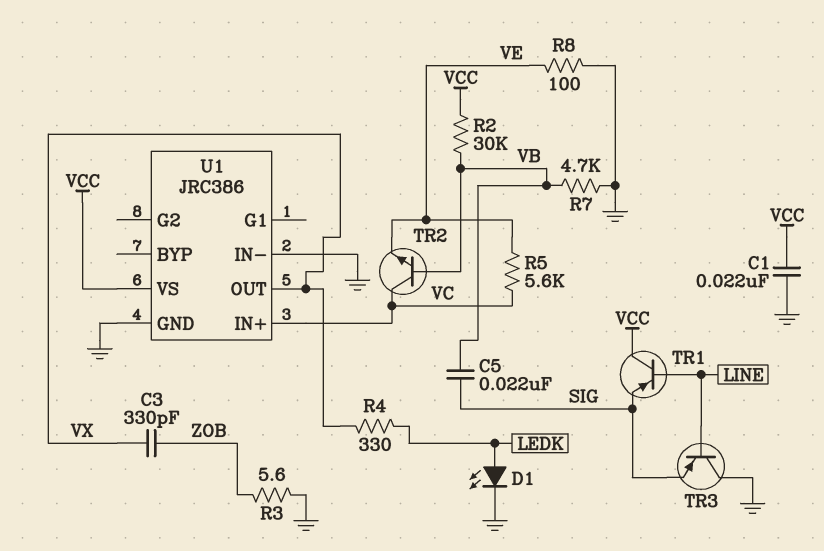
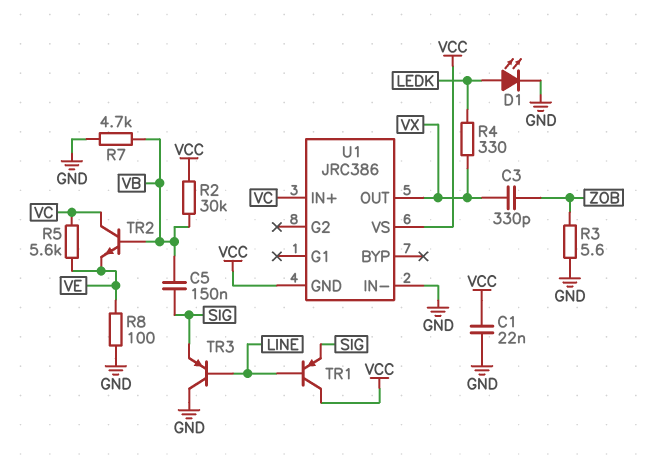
C5: 22nF (SIG, VB) -> 150nF (SIG, VB)
U1 pin GND: GND -> VCC

